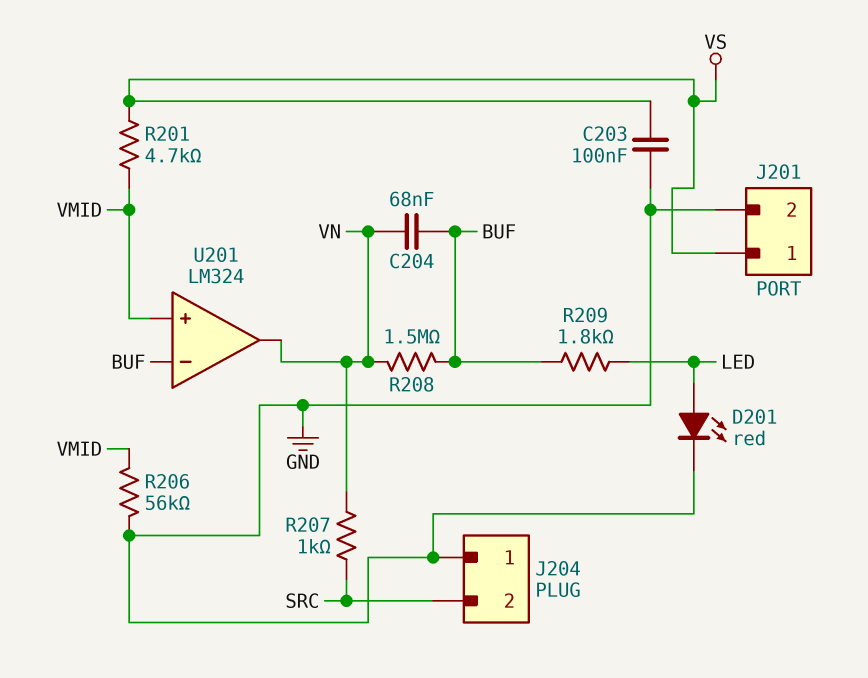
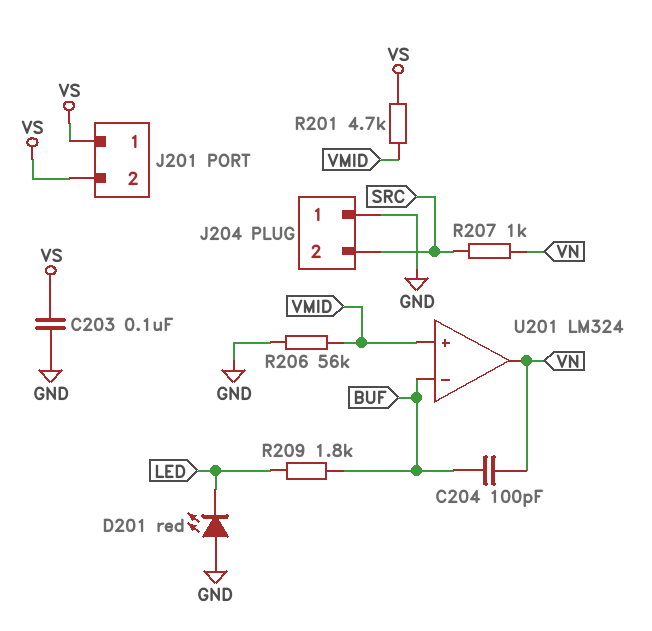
C204: 68nF (BUF, VN) -> 100pF (BUF, VN)
D201: LED red (A LED, K GND) -> LED red (A GND, K LED)
J201 pin 2: GND -> VS
R208: 1.5M (BUF, VN) -> none

